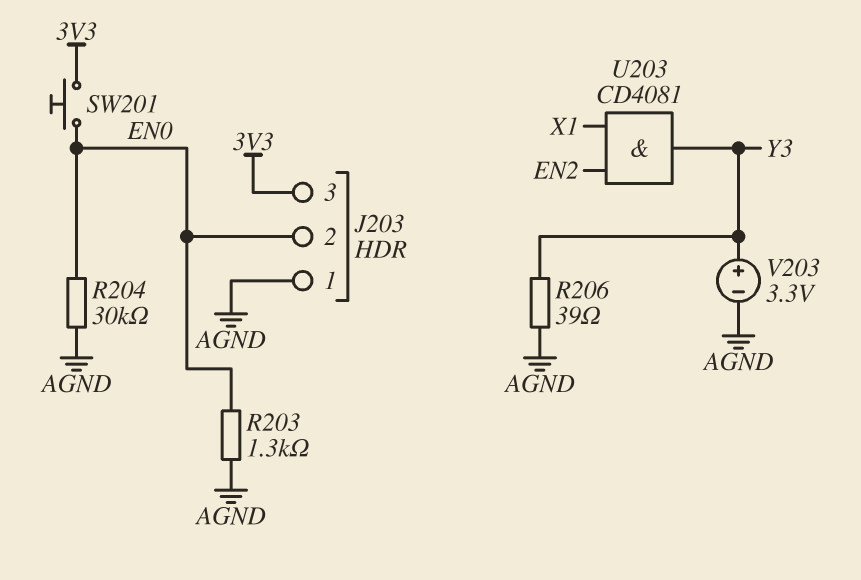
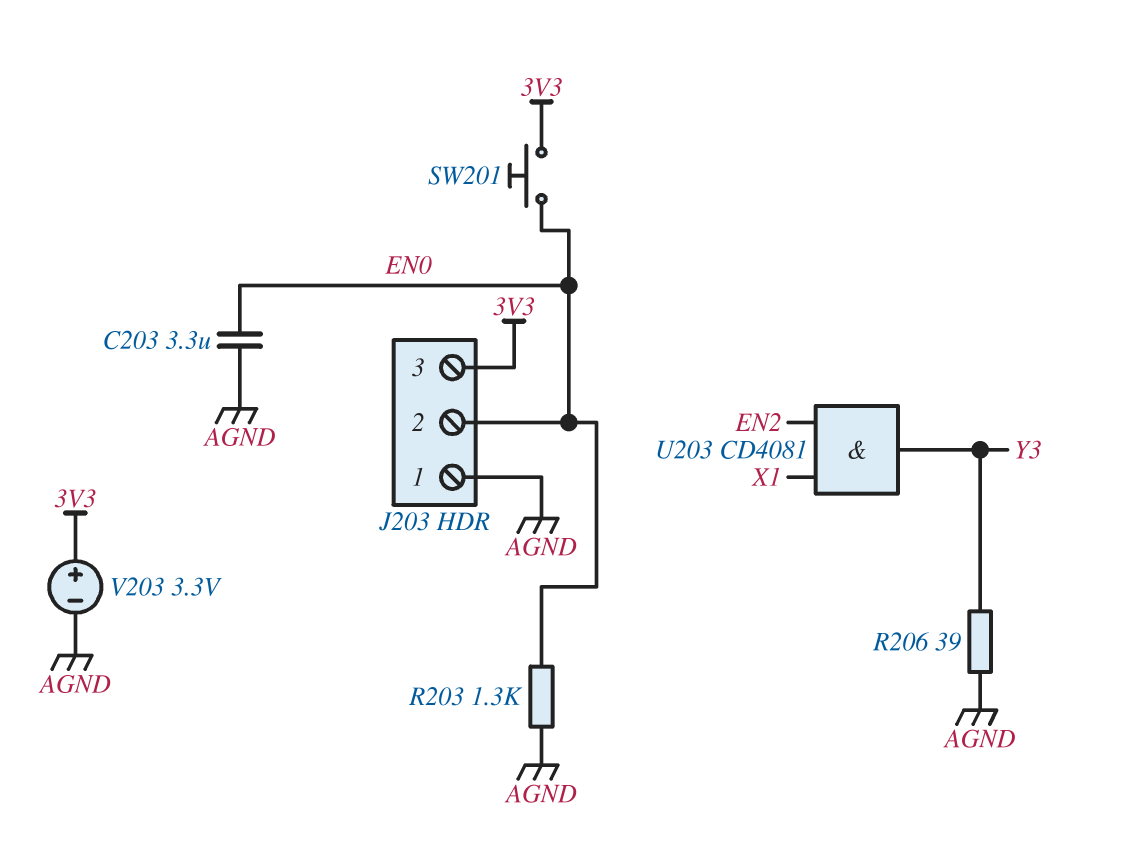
C203: none -> 3.3uF (AGND, EN0)
R204: 30k (AGND, EN0) -> none
V203: 3.3V (plus Y3, minus AGND) -> 3.3V (plus 3V3, minus AGND)

